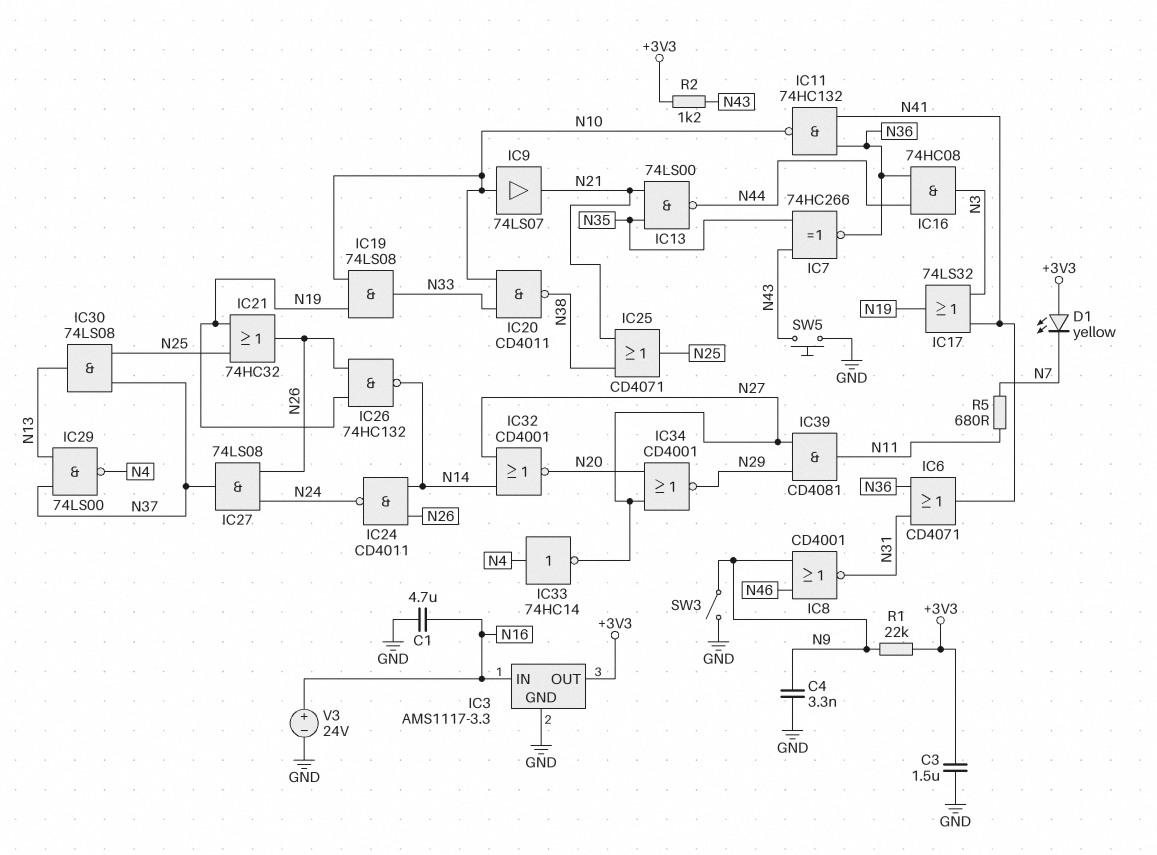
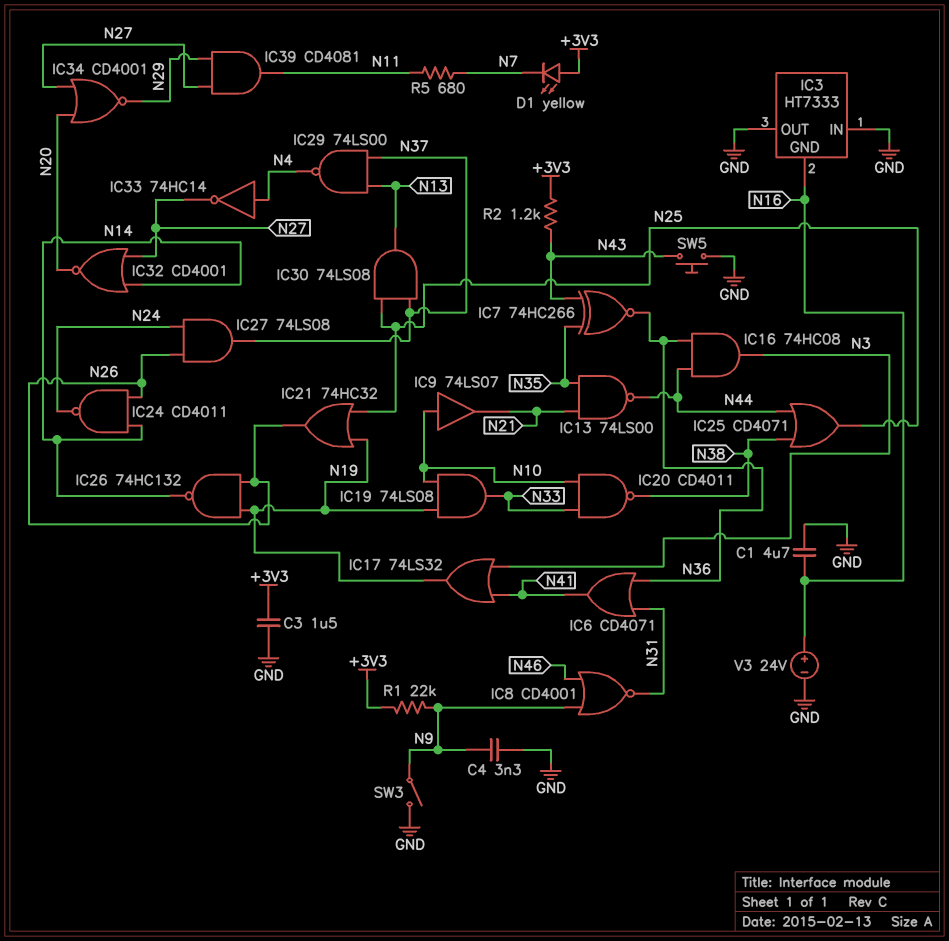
IC3: AMS1117-3.3 -> HT7333
IC3 pin GND: GND -> N16
IC3 pin IN: N16 -> GND
IC3 pin OUT: +3V3 -> GND
IC11: NAND 74HC132 (in N36, in N41, out N10) -> none
IC25: OR CD4071 (in N21, in N38, out N25) -> OR CD4071 (in N38, in N44, out N25)

